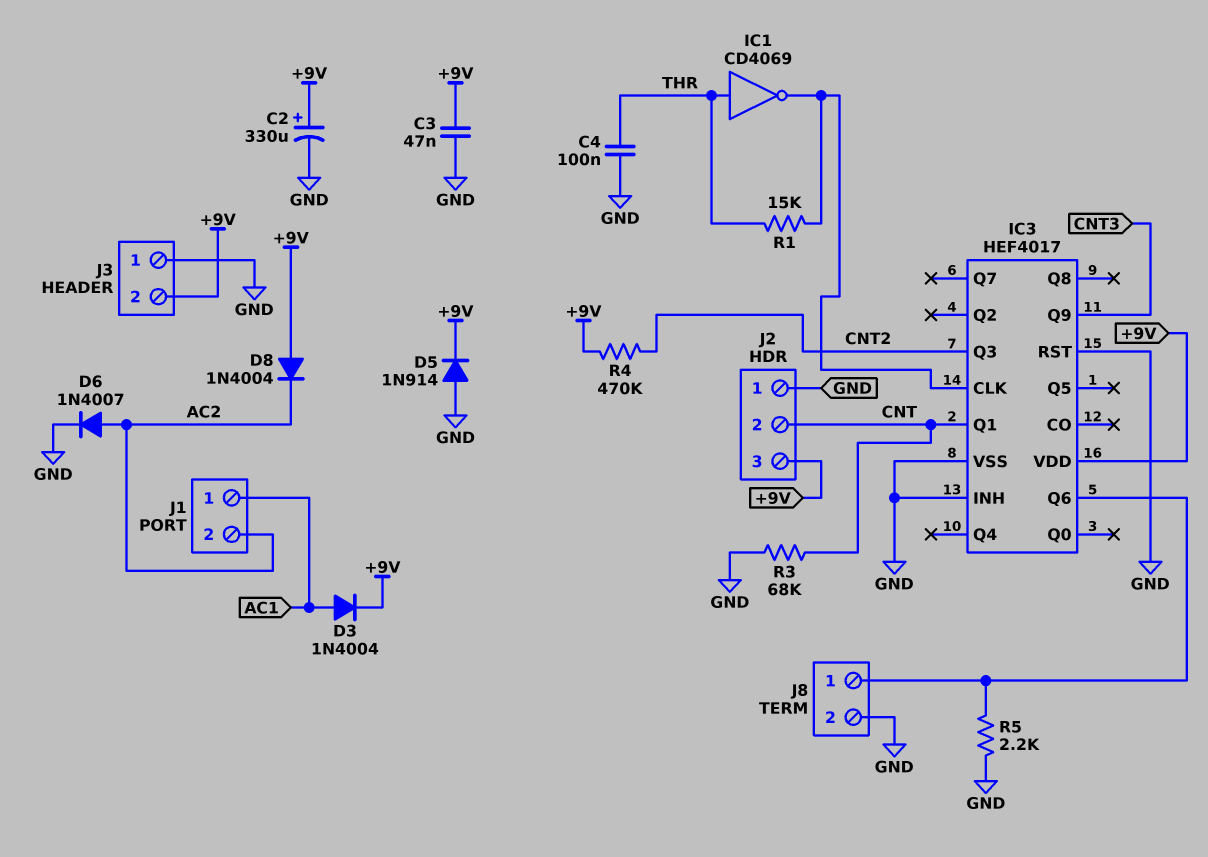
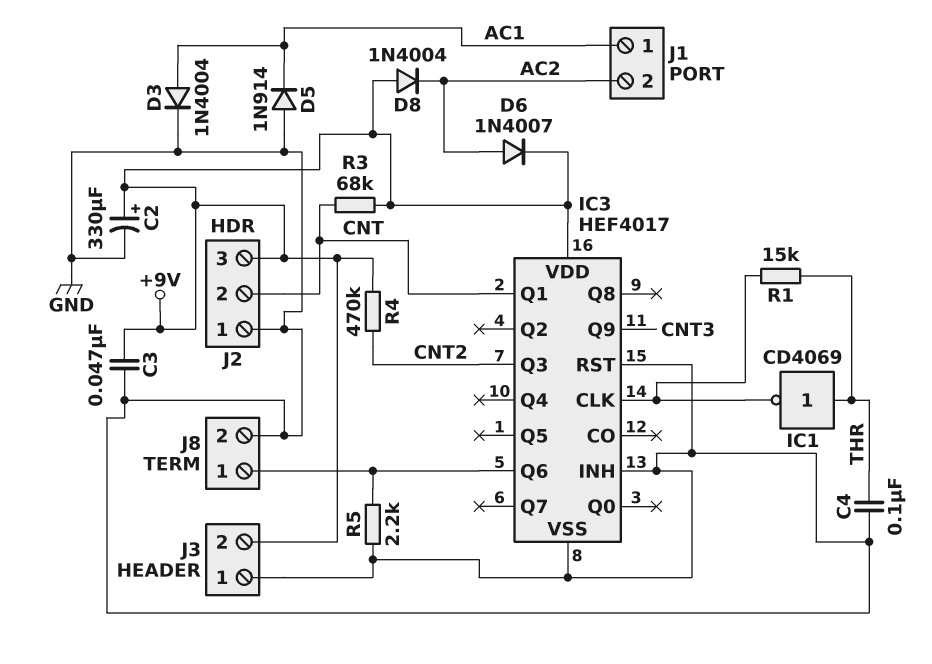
D3: diode 1N4004 (A AC1, K +9V) -> diode 1N4004 (A AC1, K GND)
D5: diode 1N914 (A GND, K +9V) -> diode 1N914 (A GND, K AC1)
D6: diode 1N4007 (A AC2, K GND) -> diode 1N4007 (A AC2, K +9V)
R3: 68k (CNT, GND) -> 68k (+9V, CNT)

